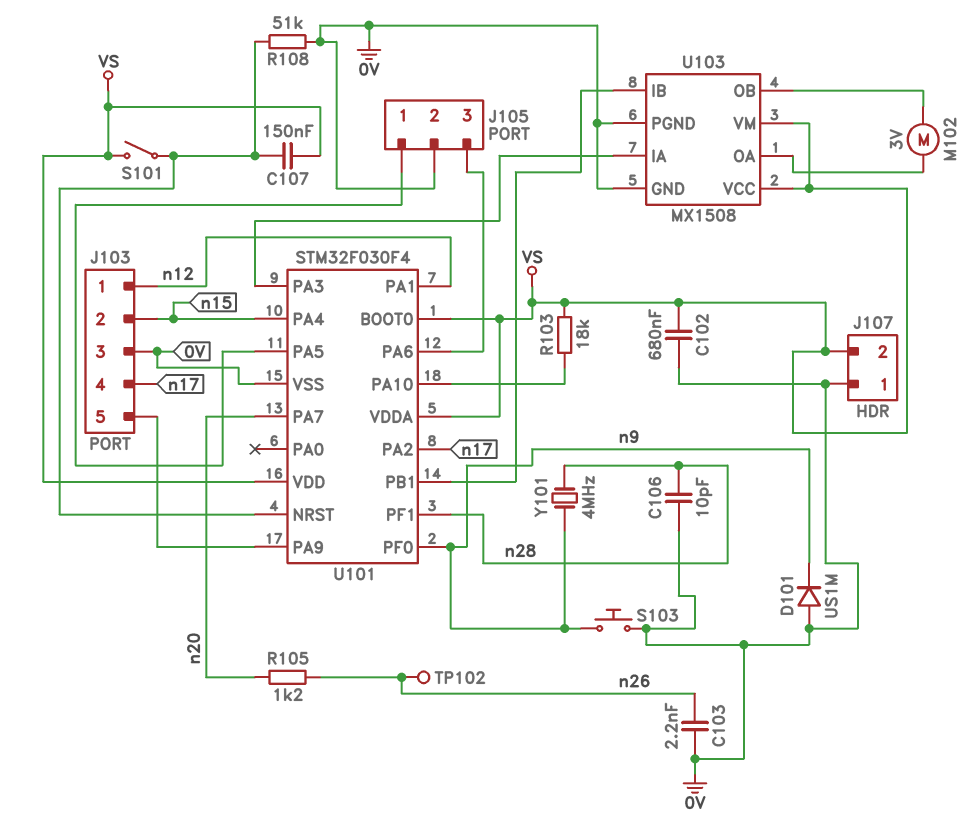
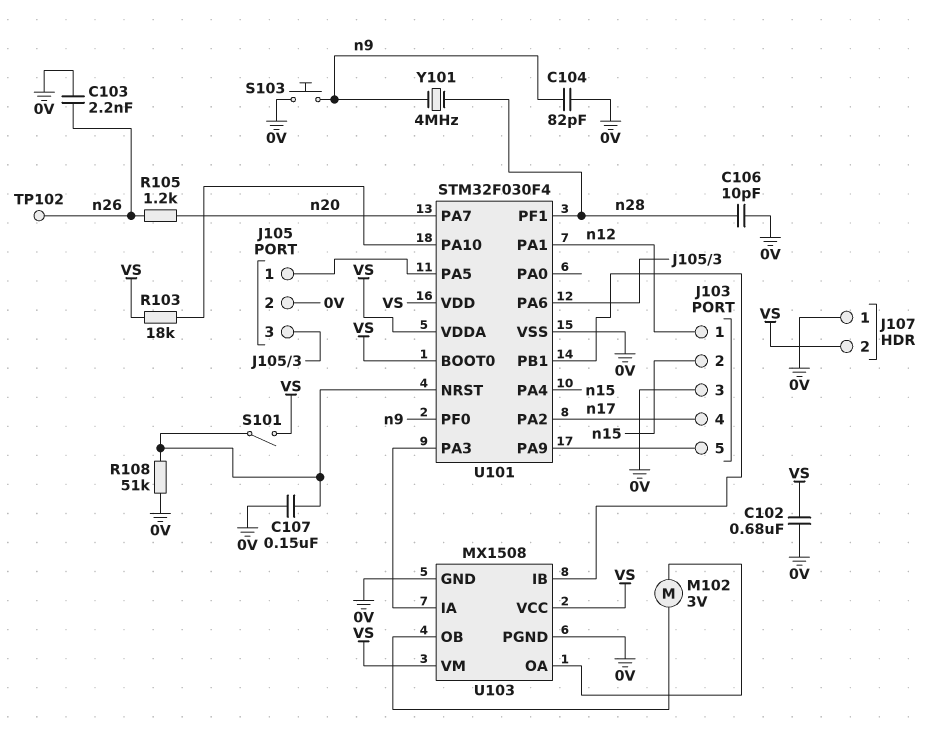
C104: none -> 82pF (0V, n9)
C107: 150nF (U101/NRST, VS) -> 150nF (0V, U101/NRST)
D101: diode US1M (A 0V, K n9) -> none

